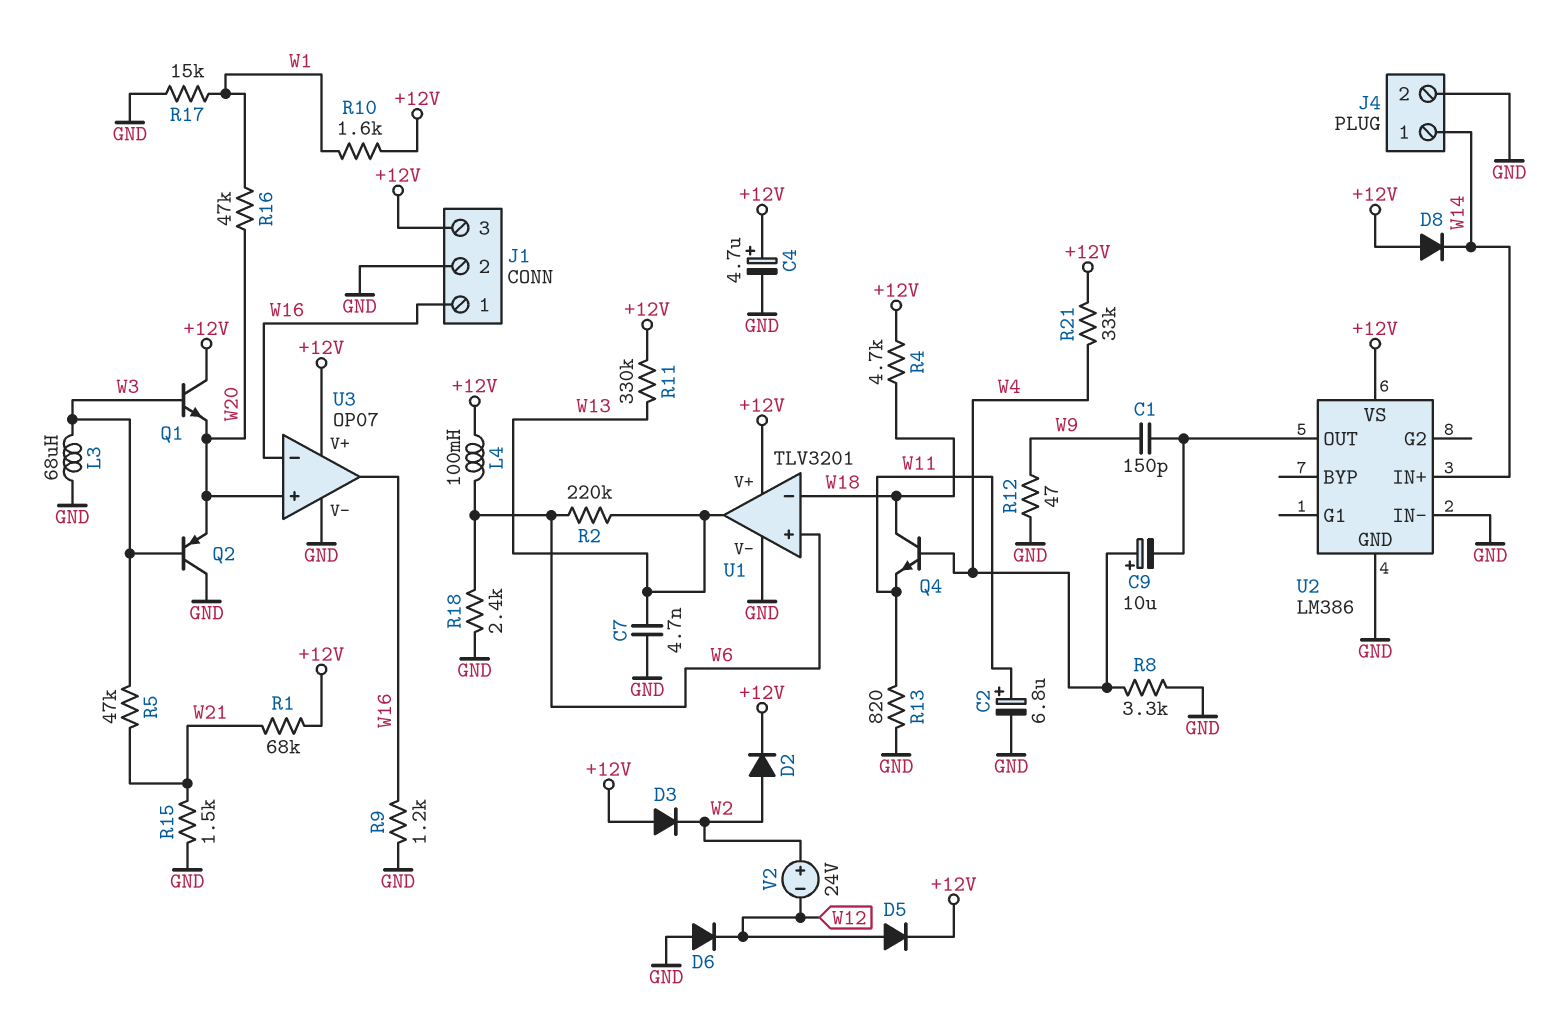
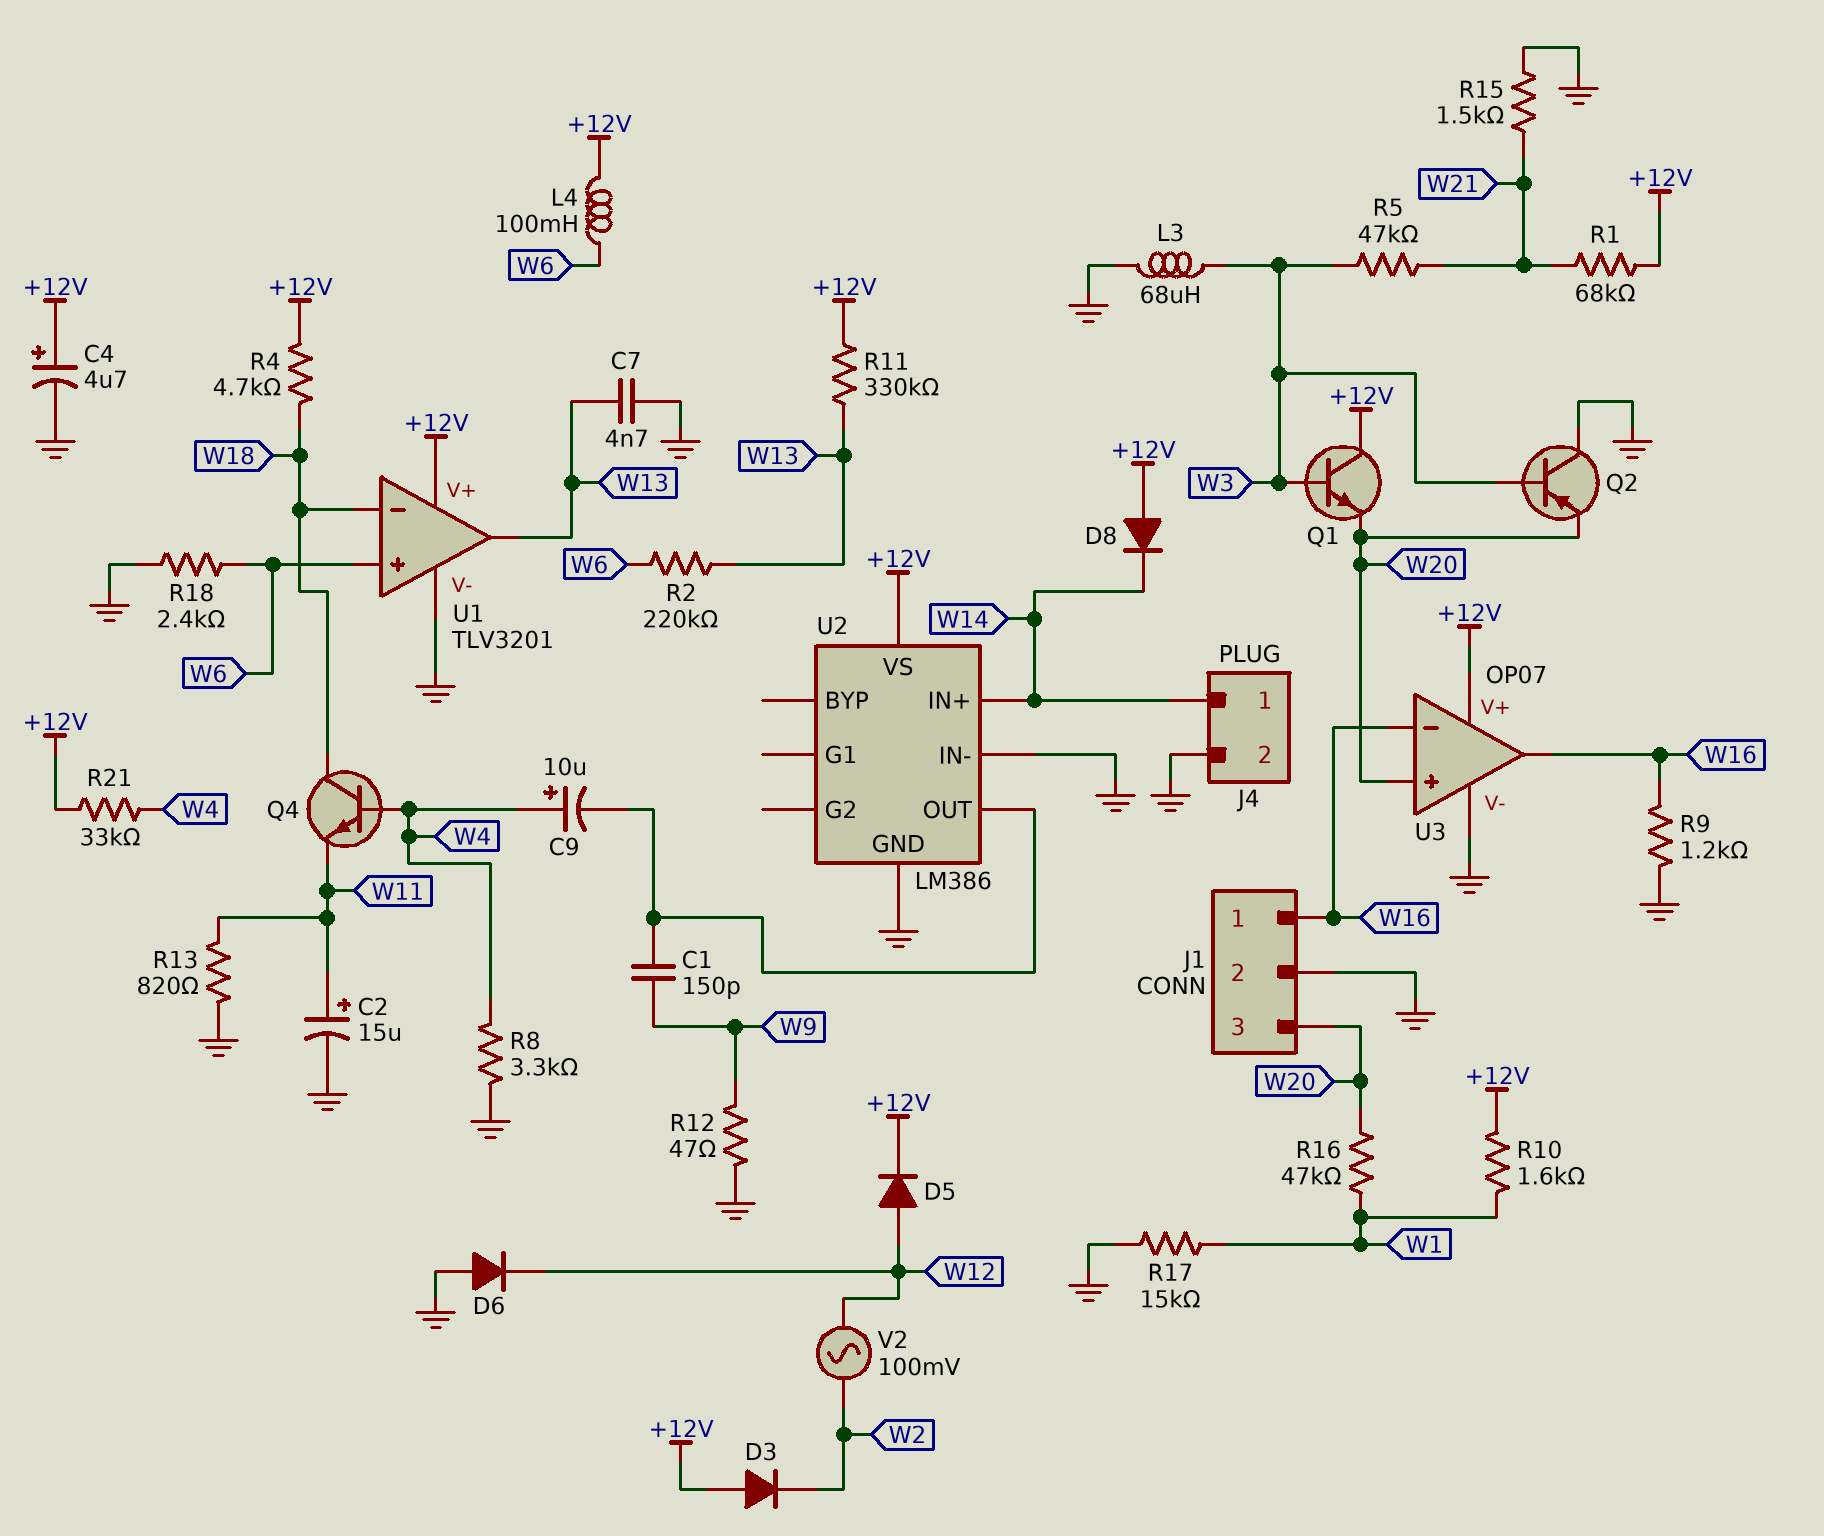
C2: 6.8uF (plus W11, minus GND) -> 15uF (plus W11, minus GND)
D2: diode (A W2, K +12V) -> none
J1 pin 3: +12V -> W20
V2: 24V (plus W2, minus W12) -> AC 100mV (W2, W12)

